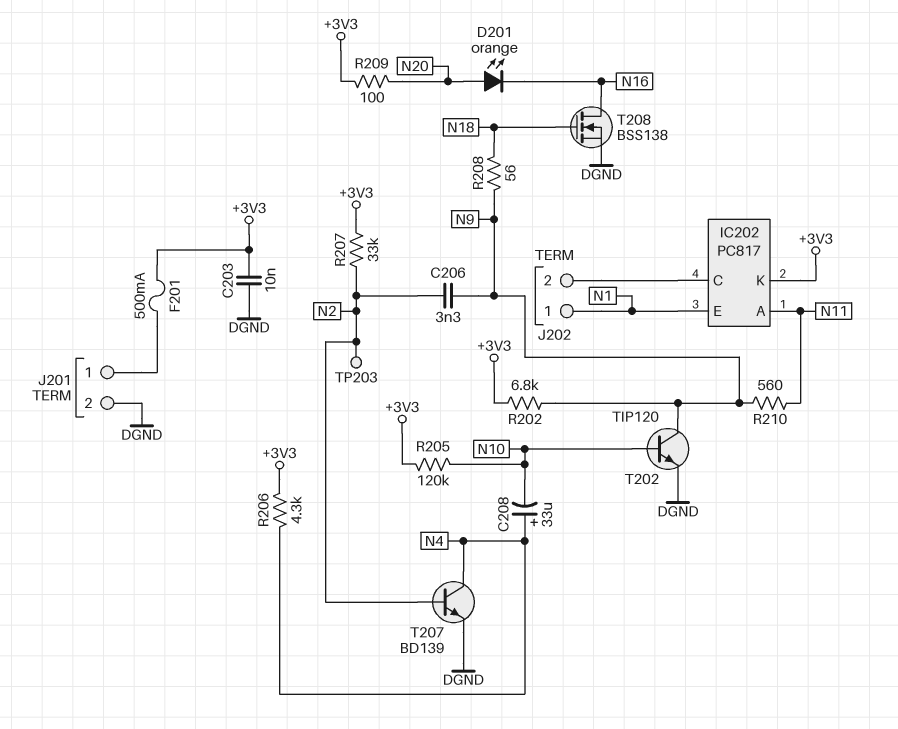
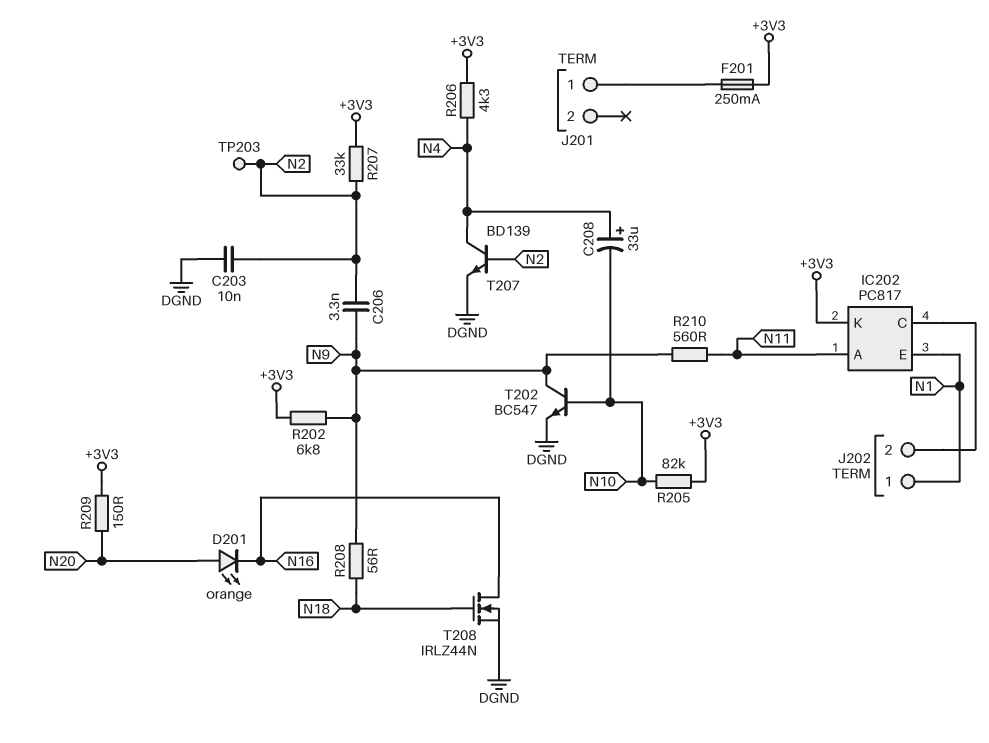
C203: 10nF (+3V3, DGND) -> 10nF (DGND, N2)
F201: 500mA (+3V3, J201/1) -> 250mA (+3V3, J201/1)
J201 pin 2: DGND -> none
R205: 120k (+3V3, N10) -> 82k (+3V3, N10)
R209: 100 (+3V3, N20) -> 150 (+3V3, N20)
T202: NPN TIP120 (B N10, C N9, E DGND) -> NPN BC547 (B N10, C N9, E DGND)
T208: NMOS BSS138 (G N18, D N16, S DGND) -> NMOS IRLZ44N (G N18, D N16, S DGND)

